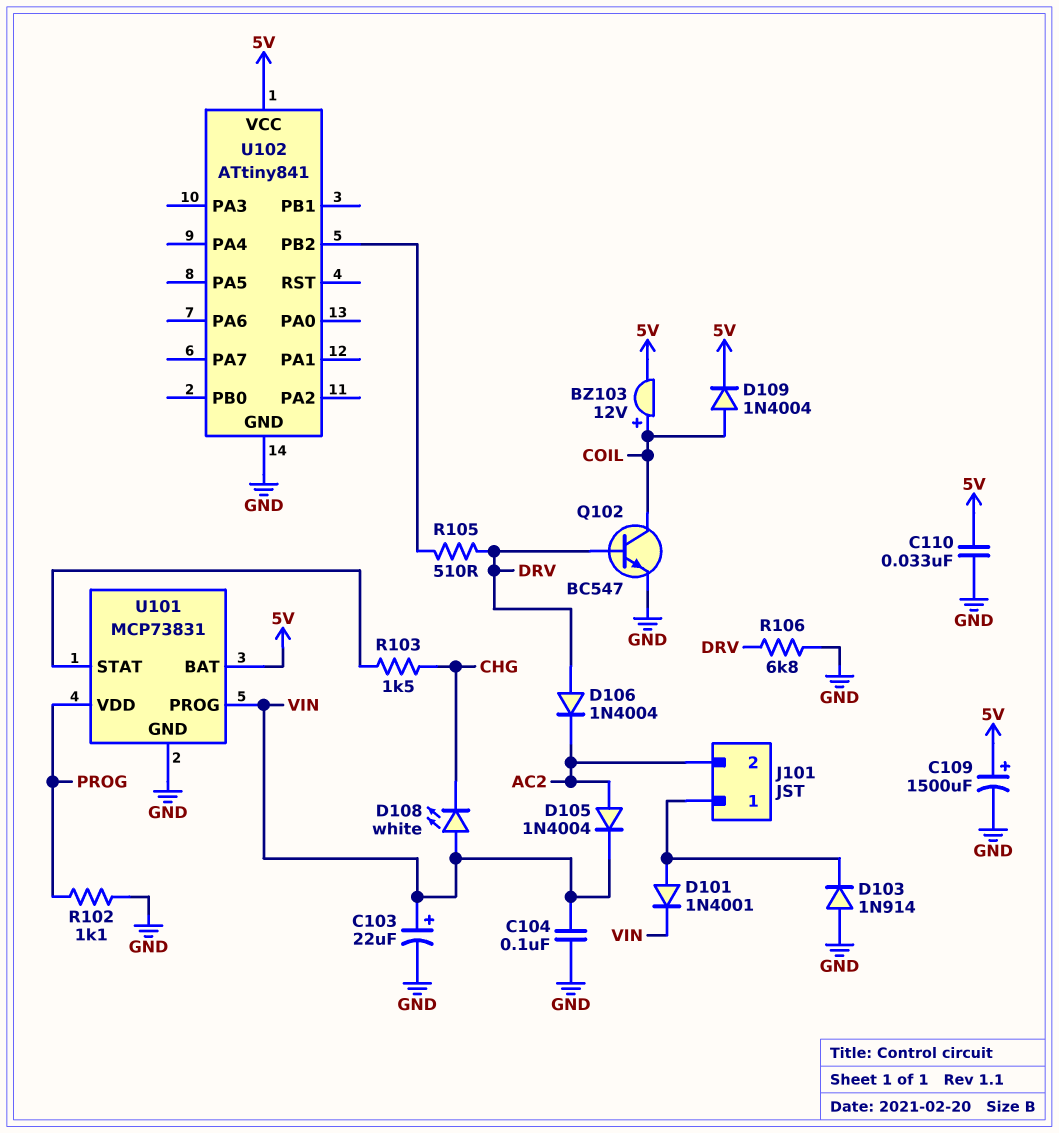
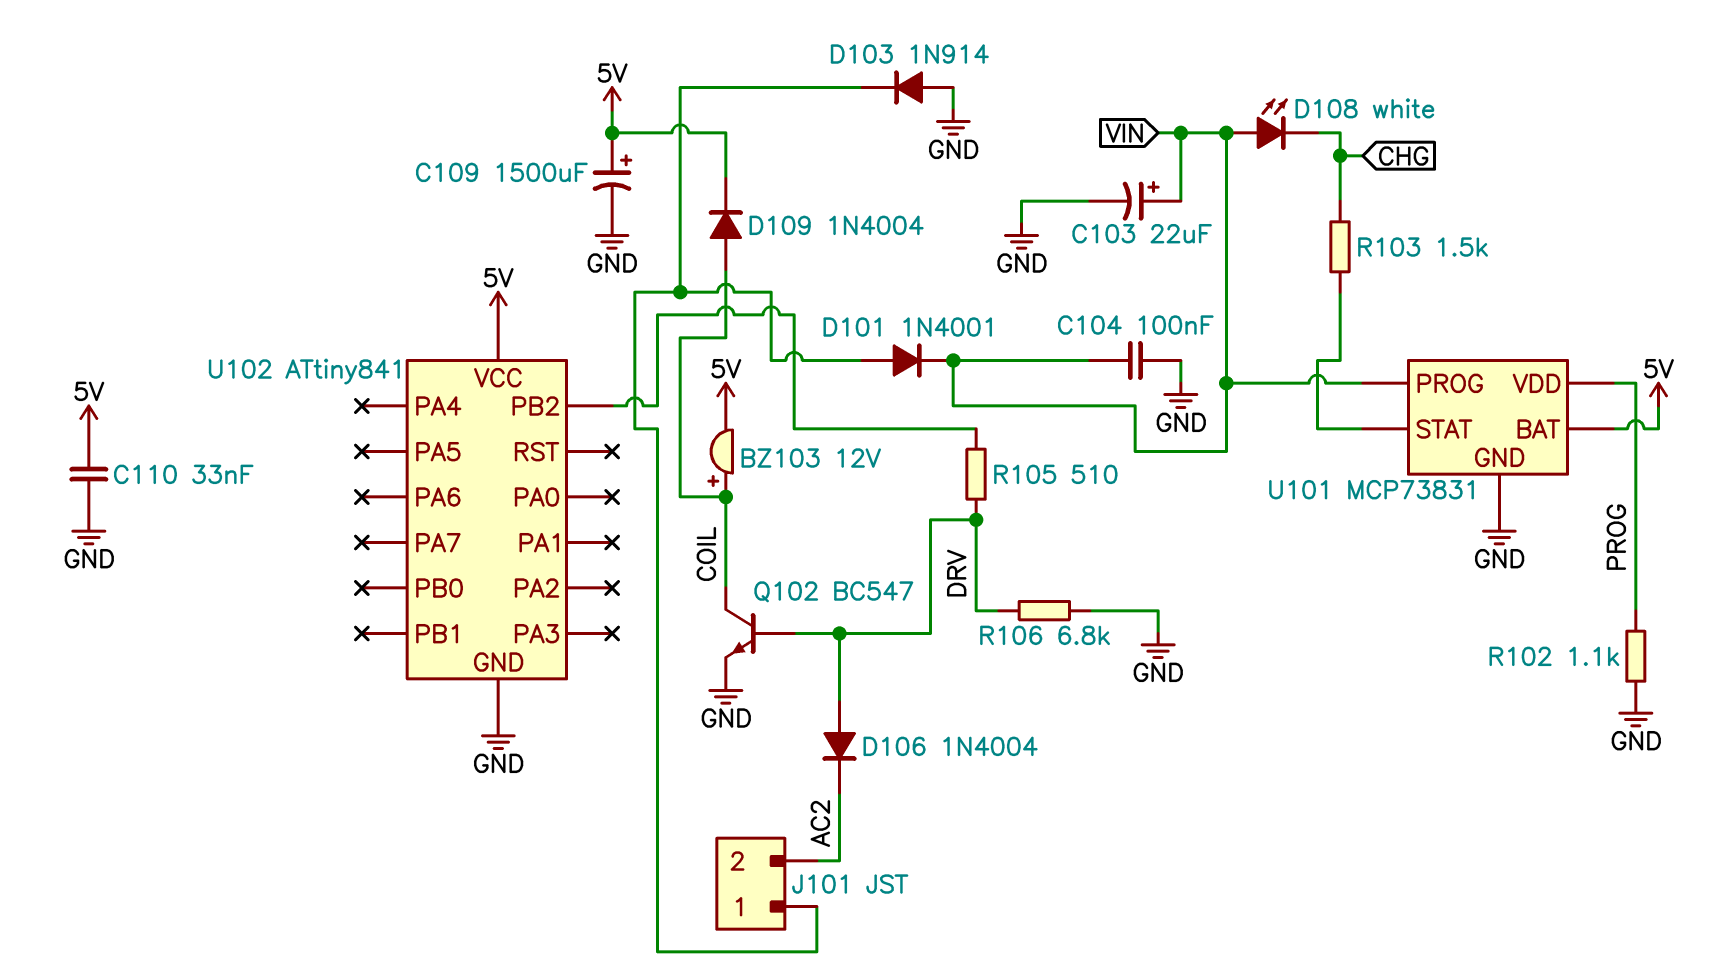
D105: diode 1N4004 (A AC2, K VIN) -> none

